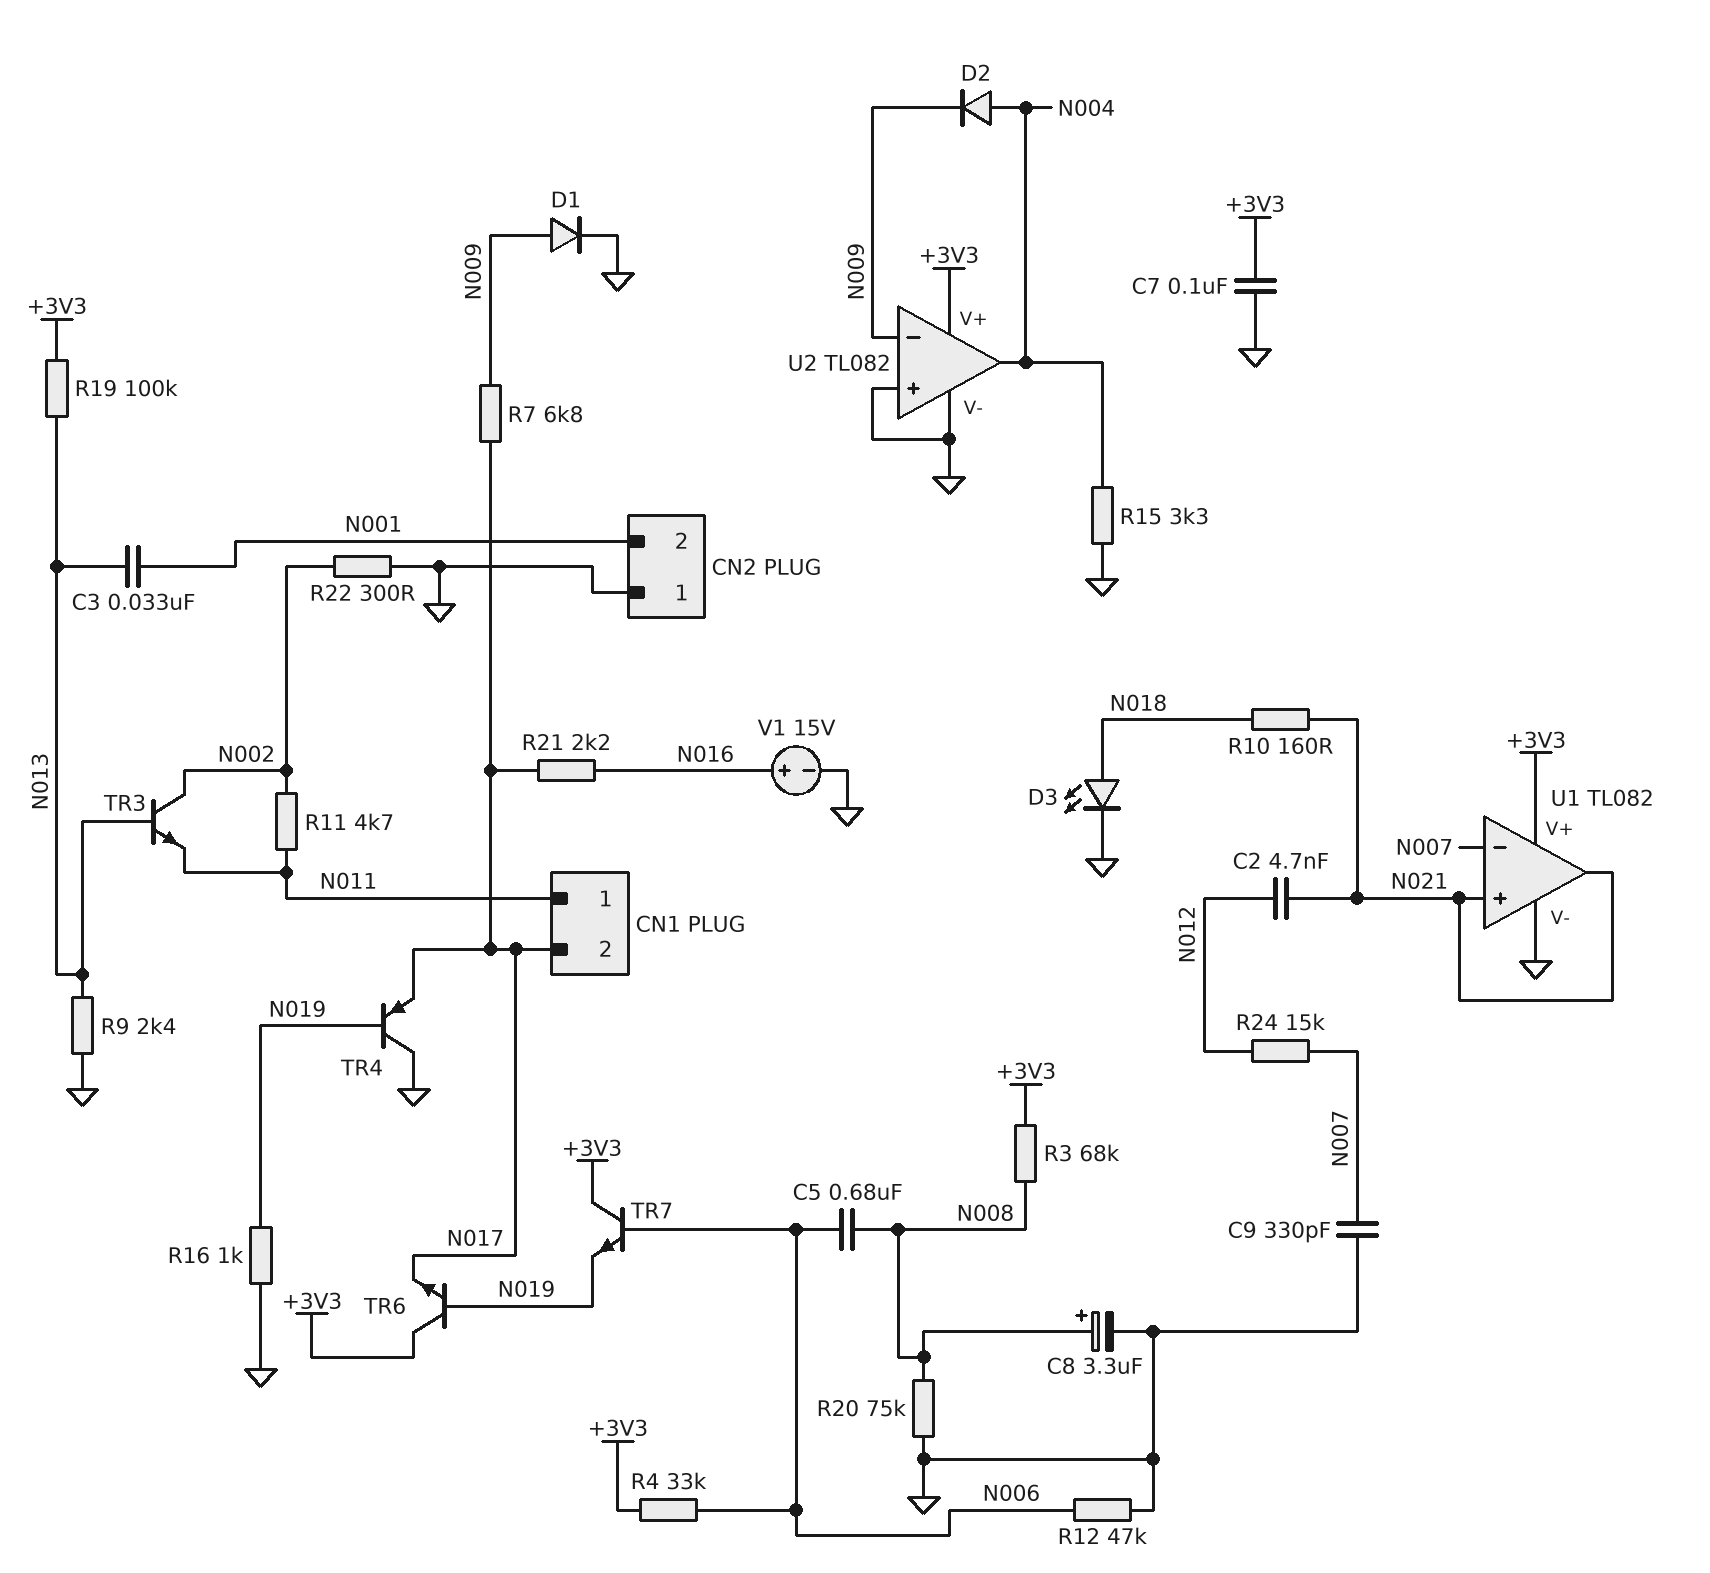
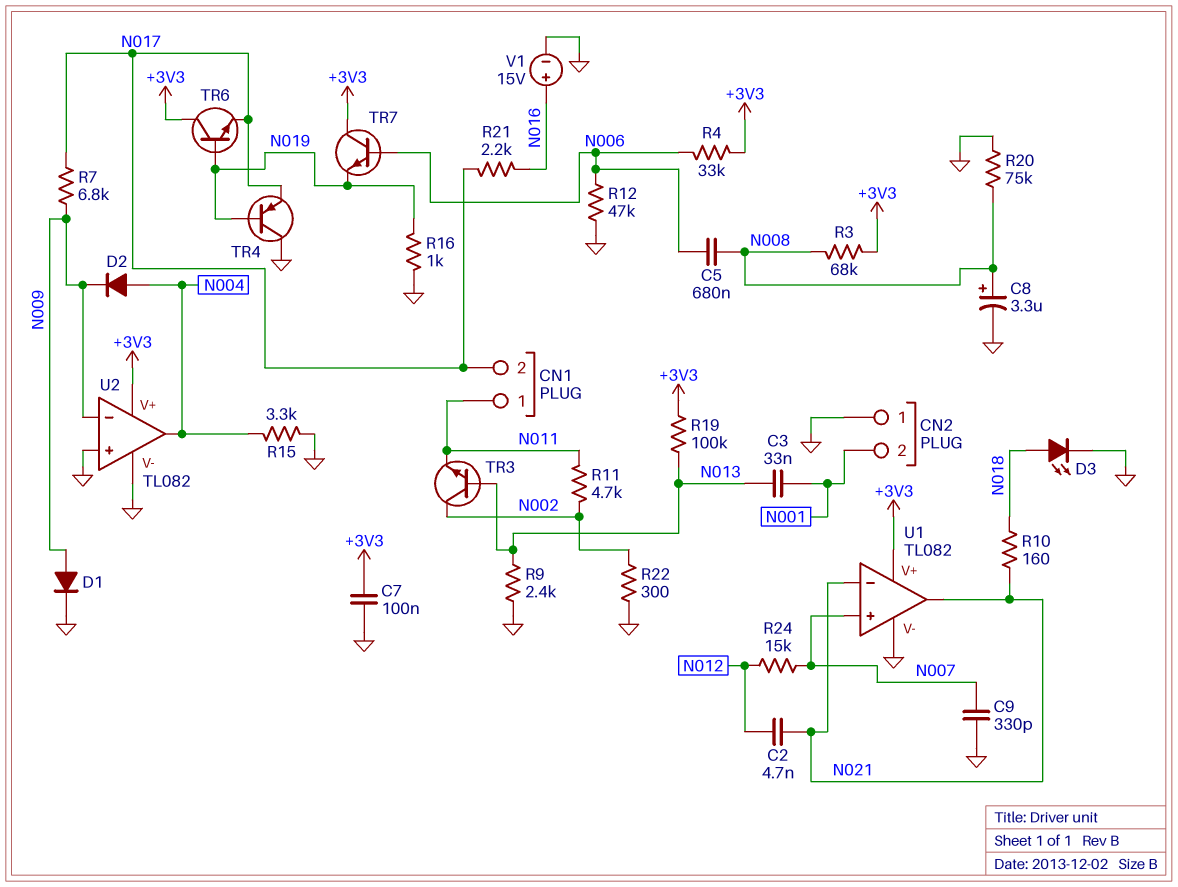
U1 pin in+: N021 -> N007
U1 pin in-: N007 -> N021

